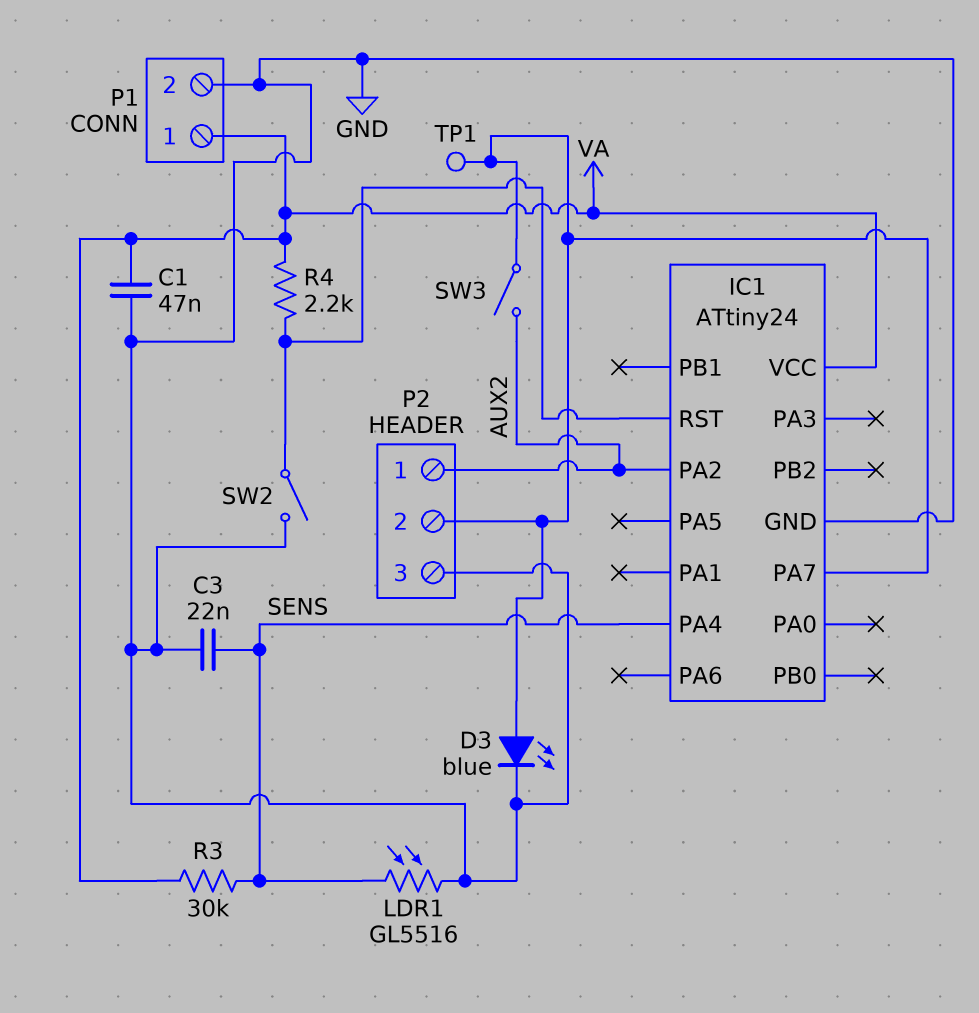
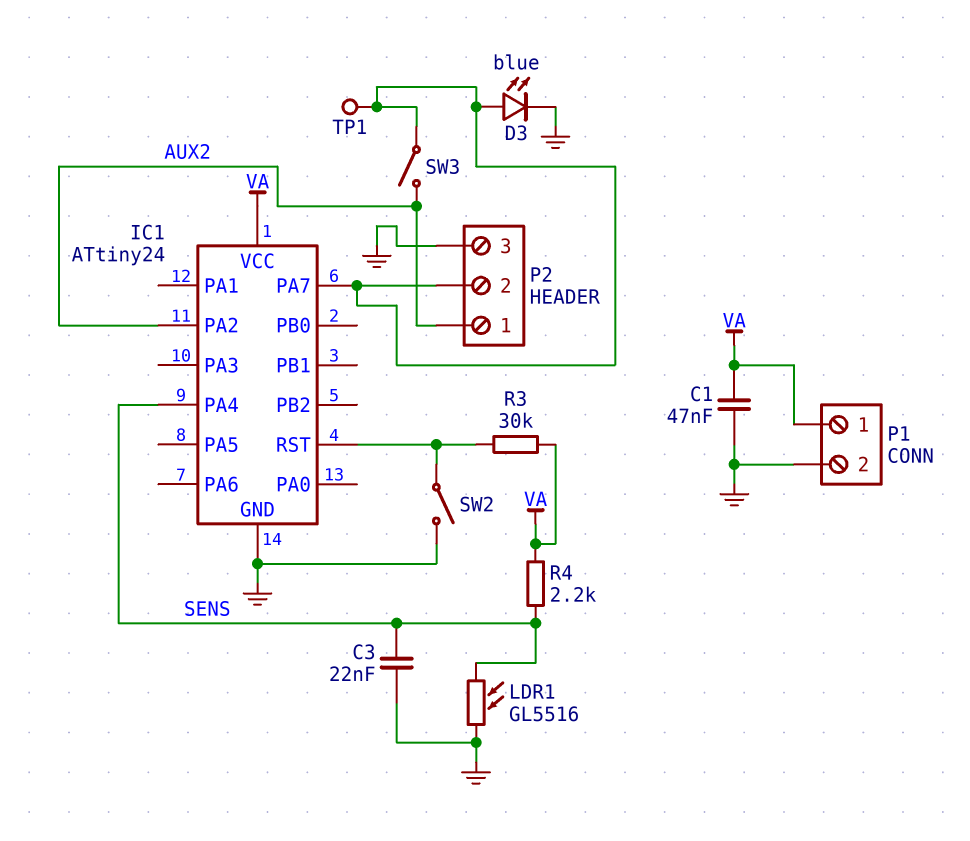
R3: 30k (SENS, VA) -> 30k (IC1/RST, VA)
R4: 2.2k (IC1/RST, VA) -> 2.2k (SENS, VA)

